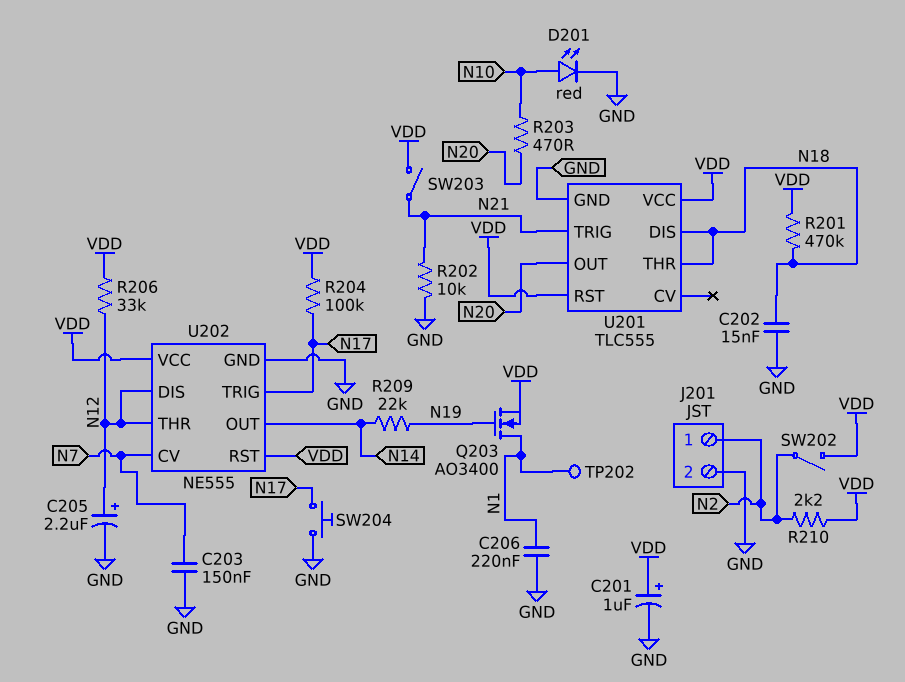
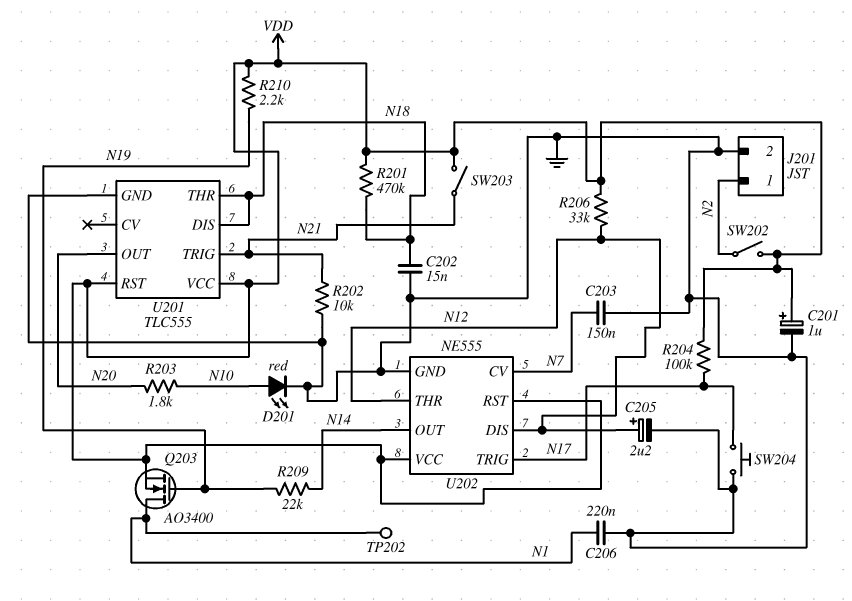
R203: 470 (N10, N20) -> 1.8k (N10, N20)
R210: 2.2k (N2, VDD) -> 2.2k (N19, VDD)

